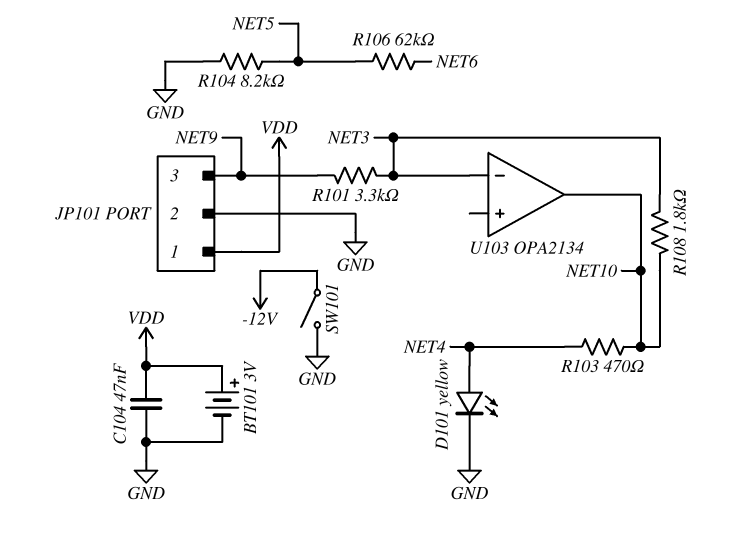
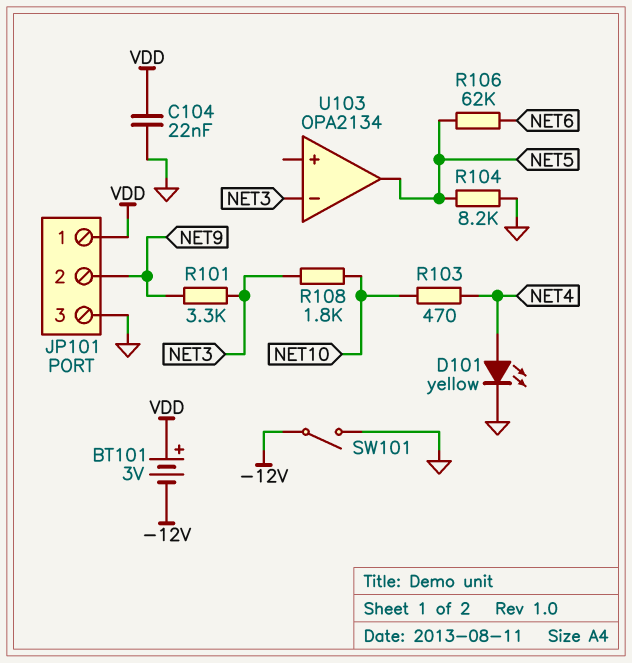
BT101: 3V (plus VDD, minus GND) -> 3V (plus VDD, minus -12V)
C104: 47nF (GND, VDD) -> 22nF (GND, VDD)
JP101 pin 2: GND -> NET9
JP101 pin 3: NET9 -> GND
U103 pin out: NET10 -> NET5

